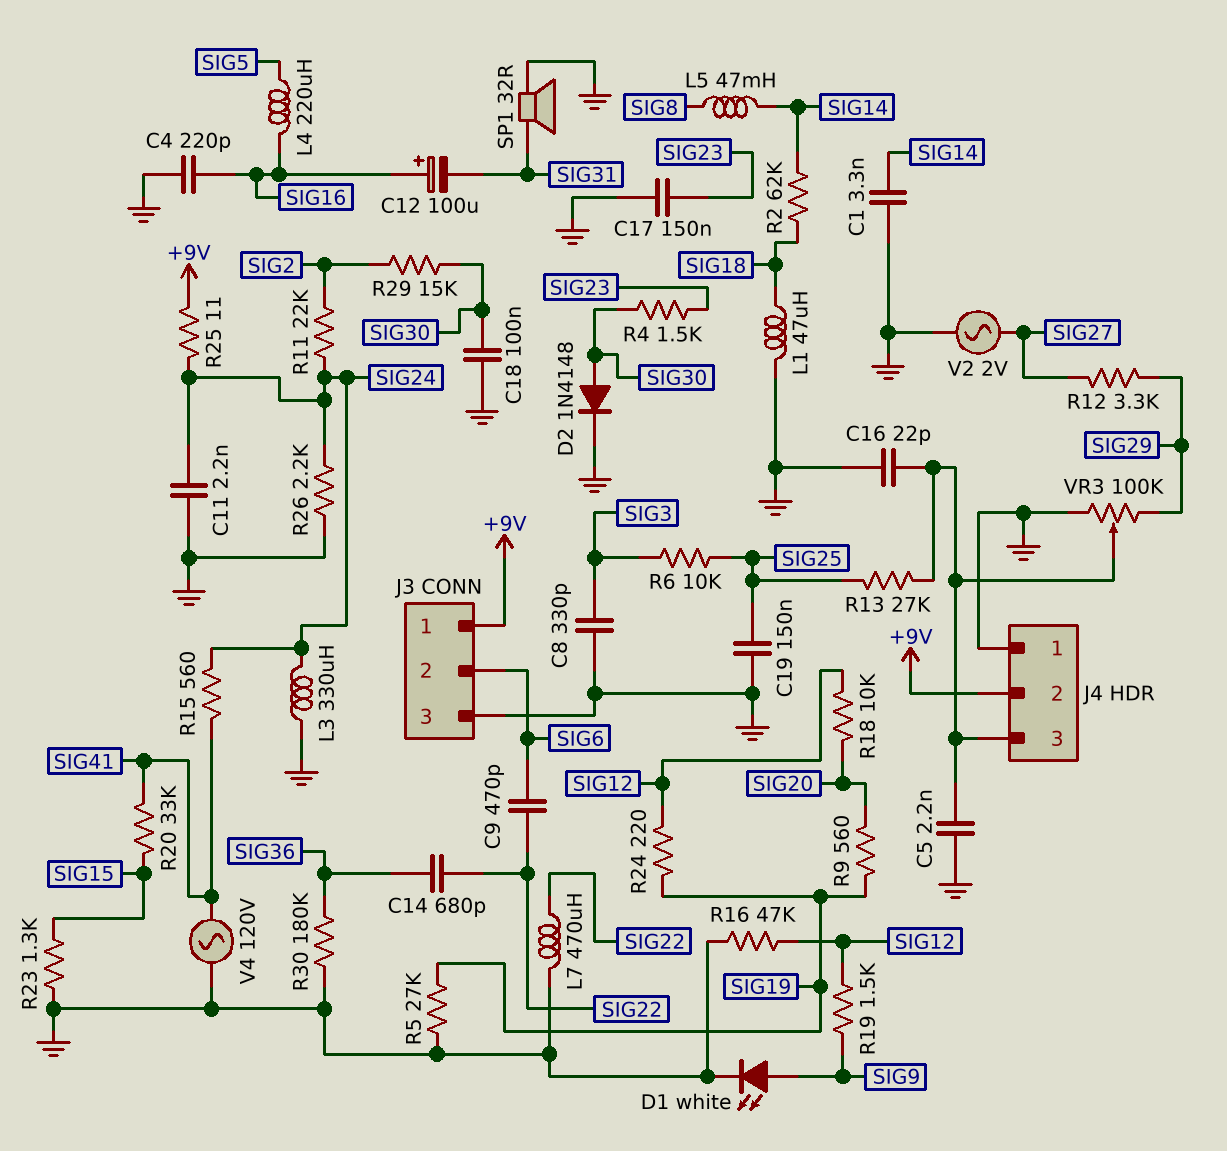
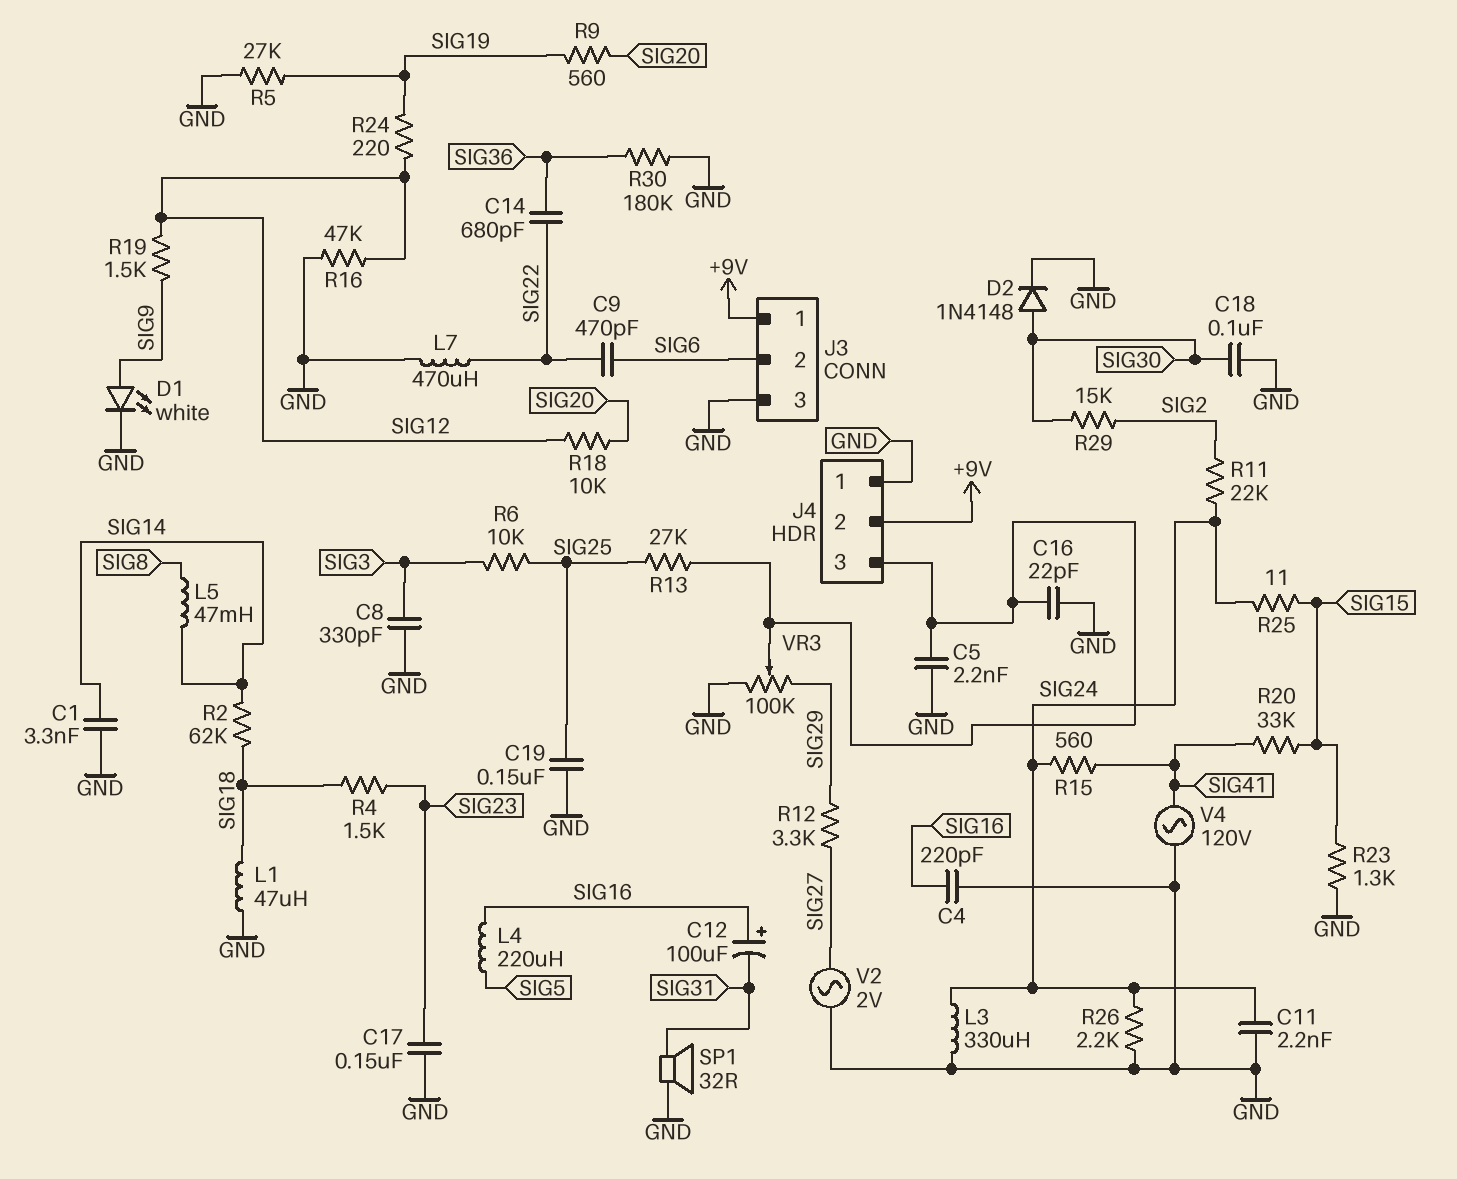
R4: 1.5k (SIG23, SIG30) -> 1.5k (SIG18, SIG23)
R25: 11 (+9V, SIG24) -> 11 (SIG15, SIG24)

